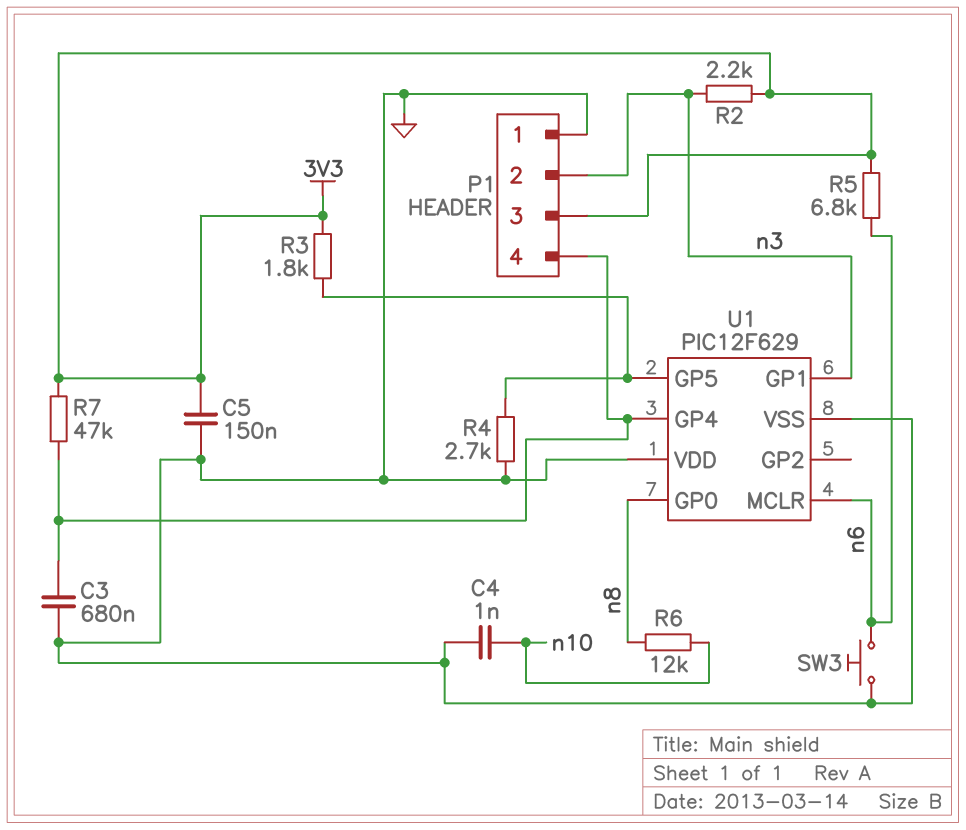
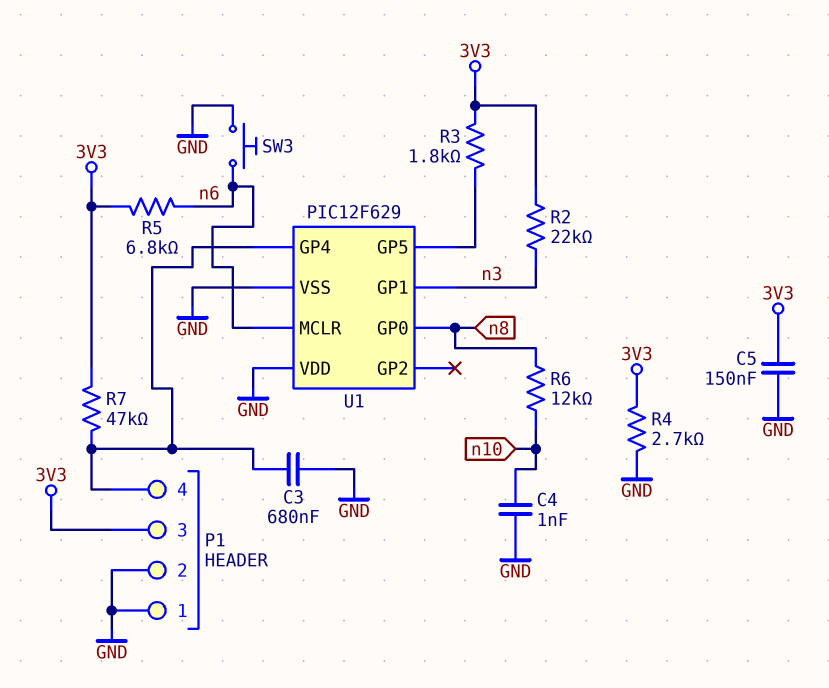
P1 pin 2: n3 -> GND
R2: 2.2k (3V3, n3) -> 22k (3V3, n3)
R4: 2.7k (GND, U1/GP5) -> 2.7k (3V3, GND)

